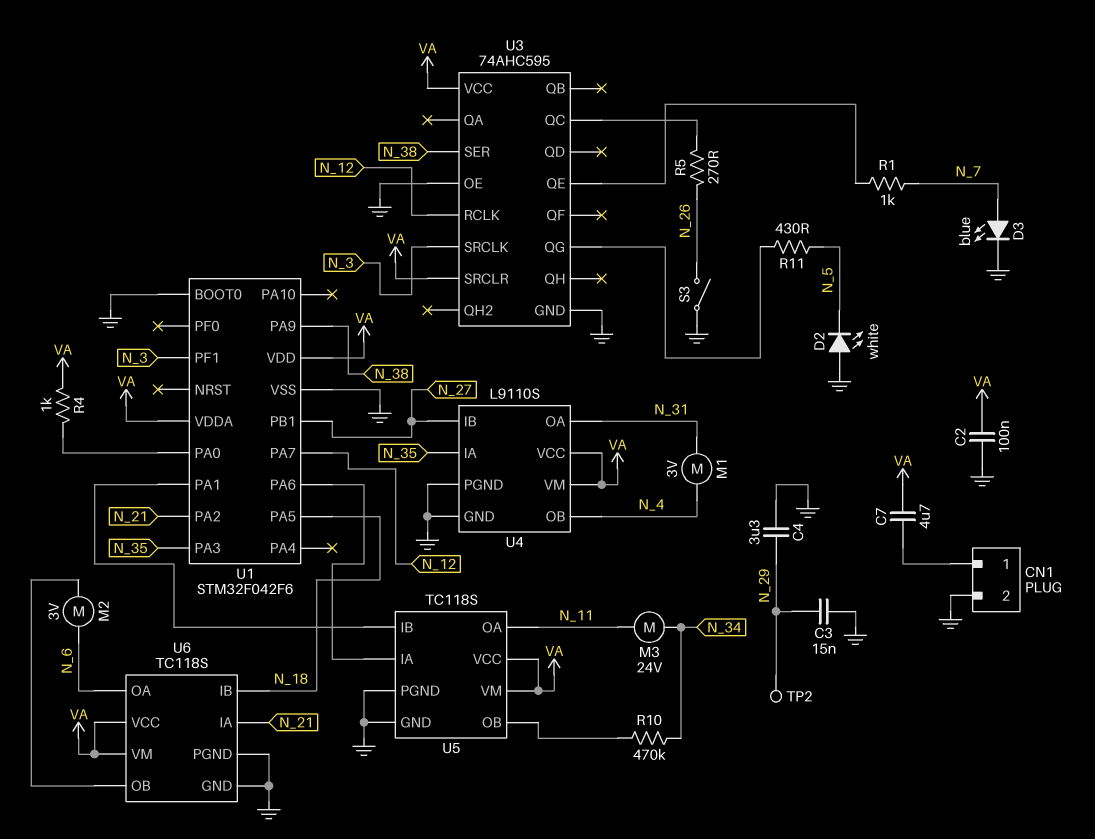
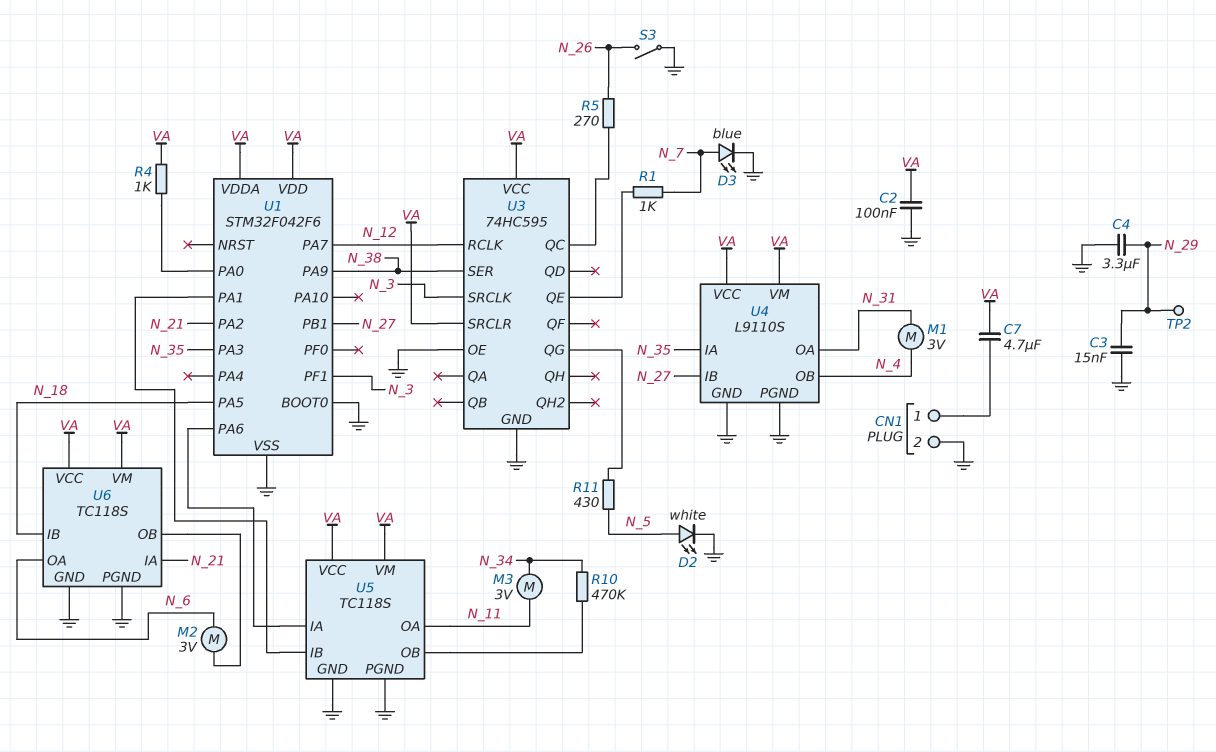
D2: LED white (A GND, K N_5) -> LED white (A N_5, K GND)
M3: motor 24V (N_11, N_34) -> motor 3V (N_11, N_34)
U3: 74AHC595 -> 74HC595

